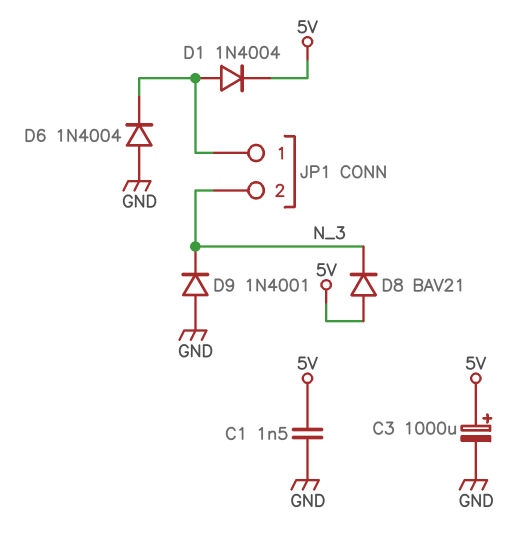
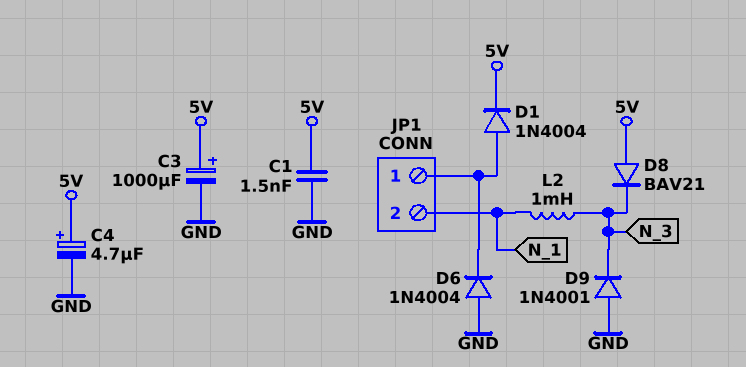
C4: none -> 4.7uF (plus 5V, minus GND)
JP1 pin 2: N_3 -> N_1
L2: none -> 1mH (N_1, N_3)

